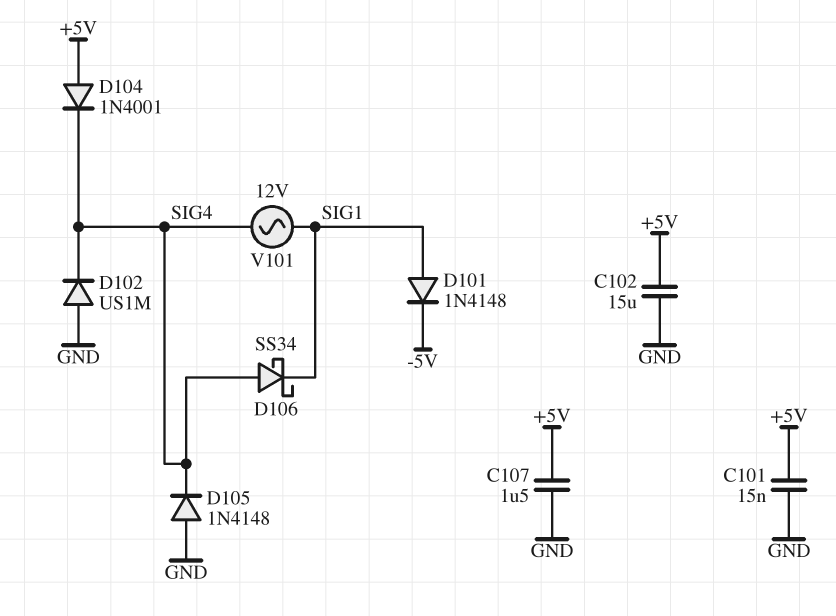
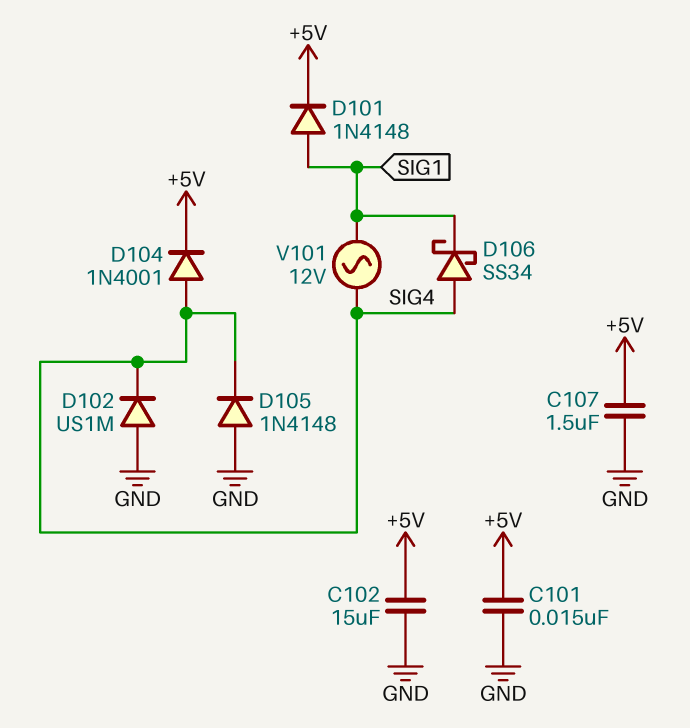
D101: diode 1N4148 (A SIG1, K -5V) -> diode 1N4148 (A SIG1, K +5V)
D104: diode 1N4001 (A +5V, K SIG4) -> diode 1N4001 (A SIG4, K +5V)

